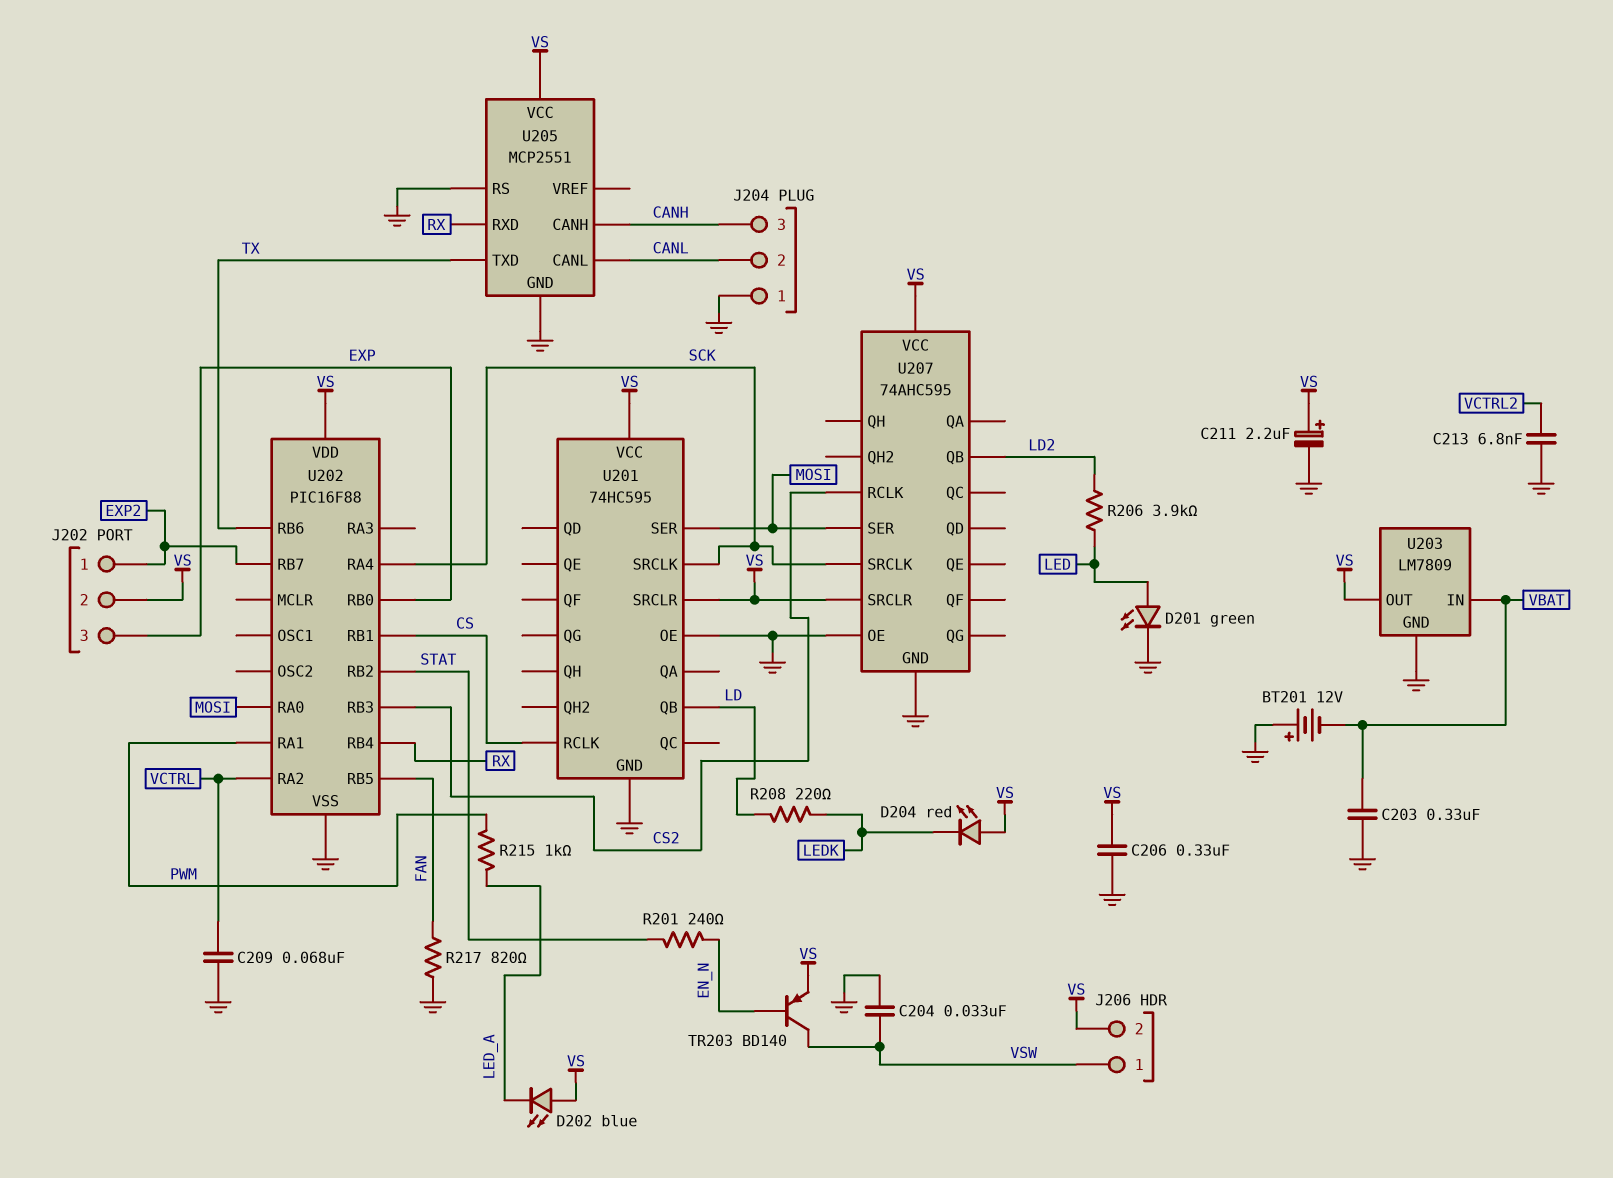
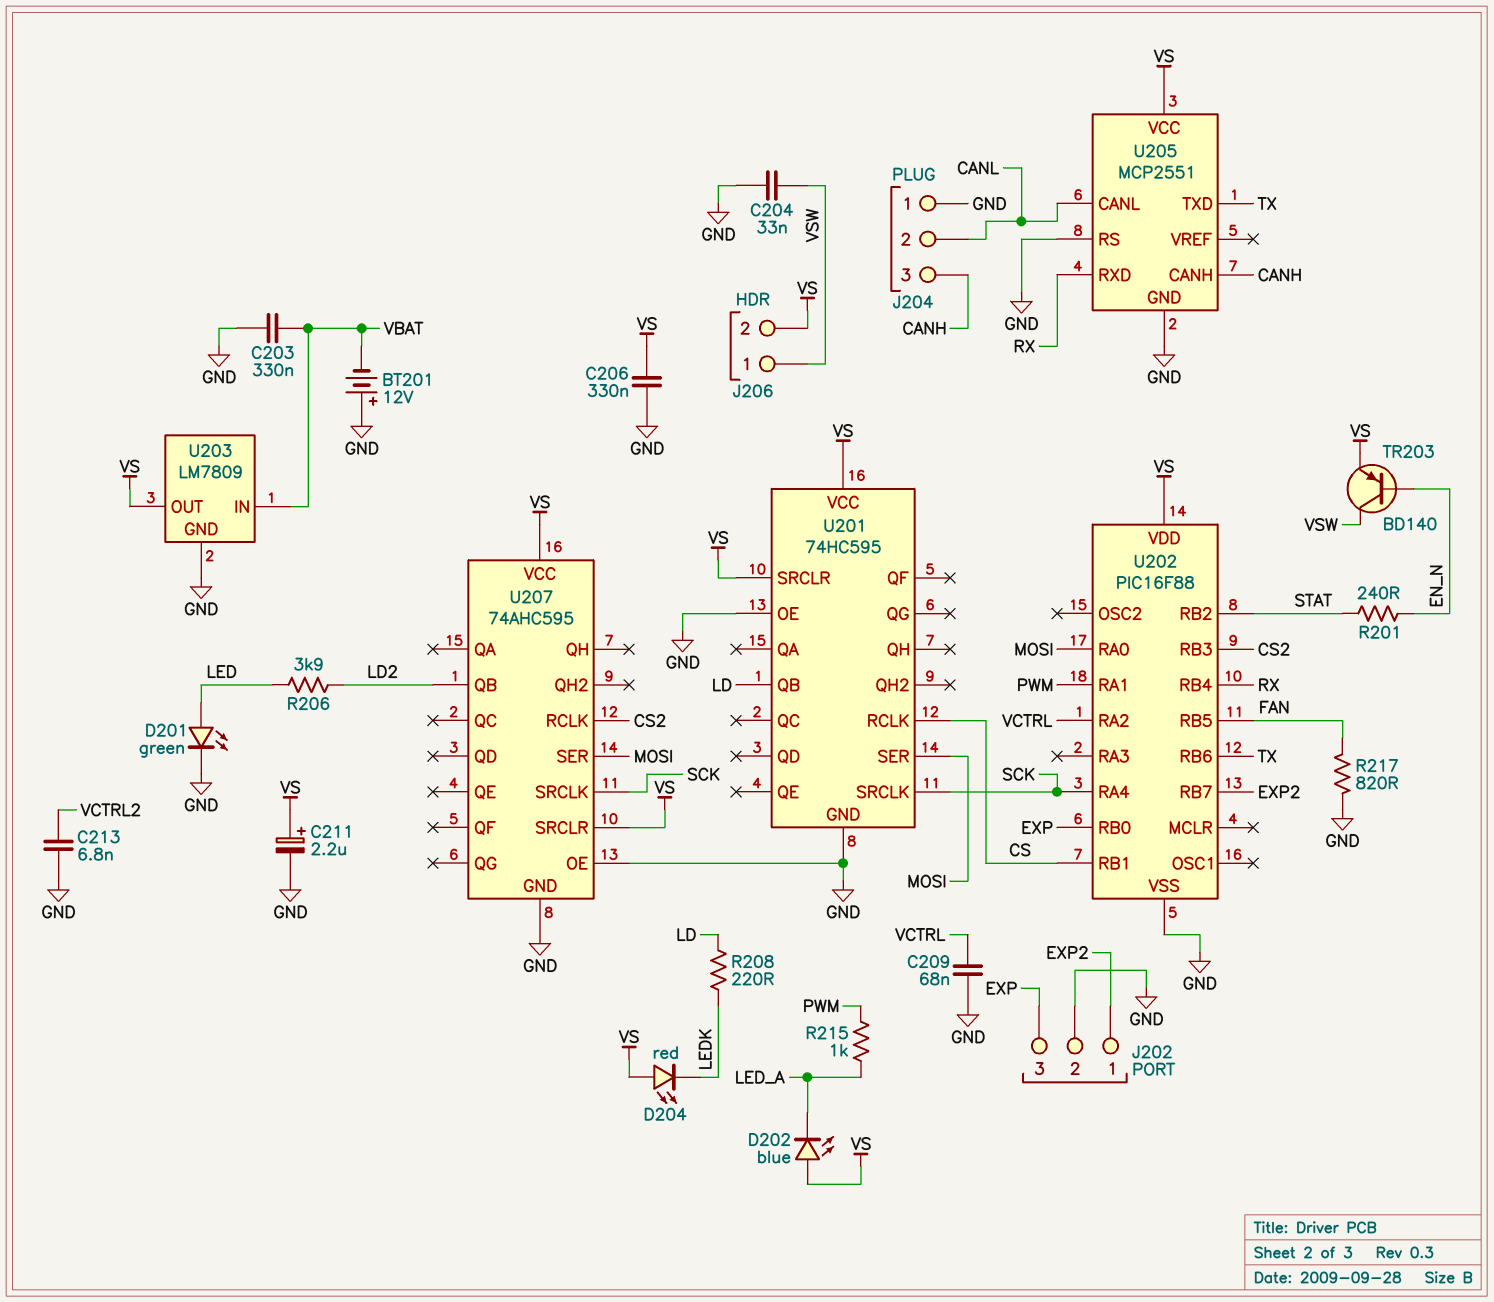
J202 pin 2: VS -> GND

